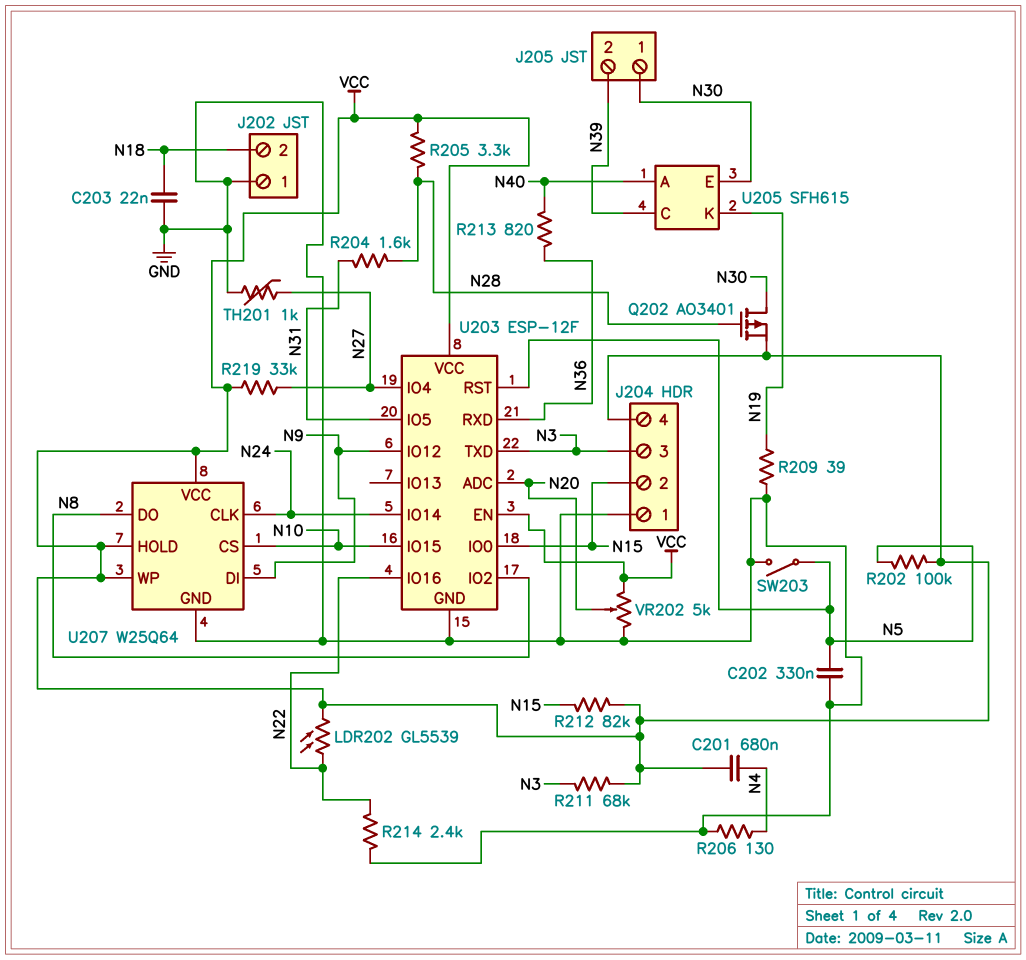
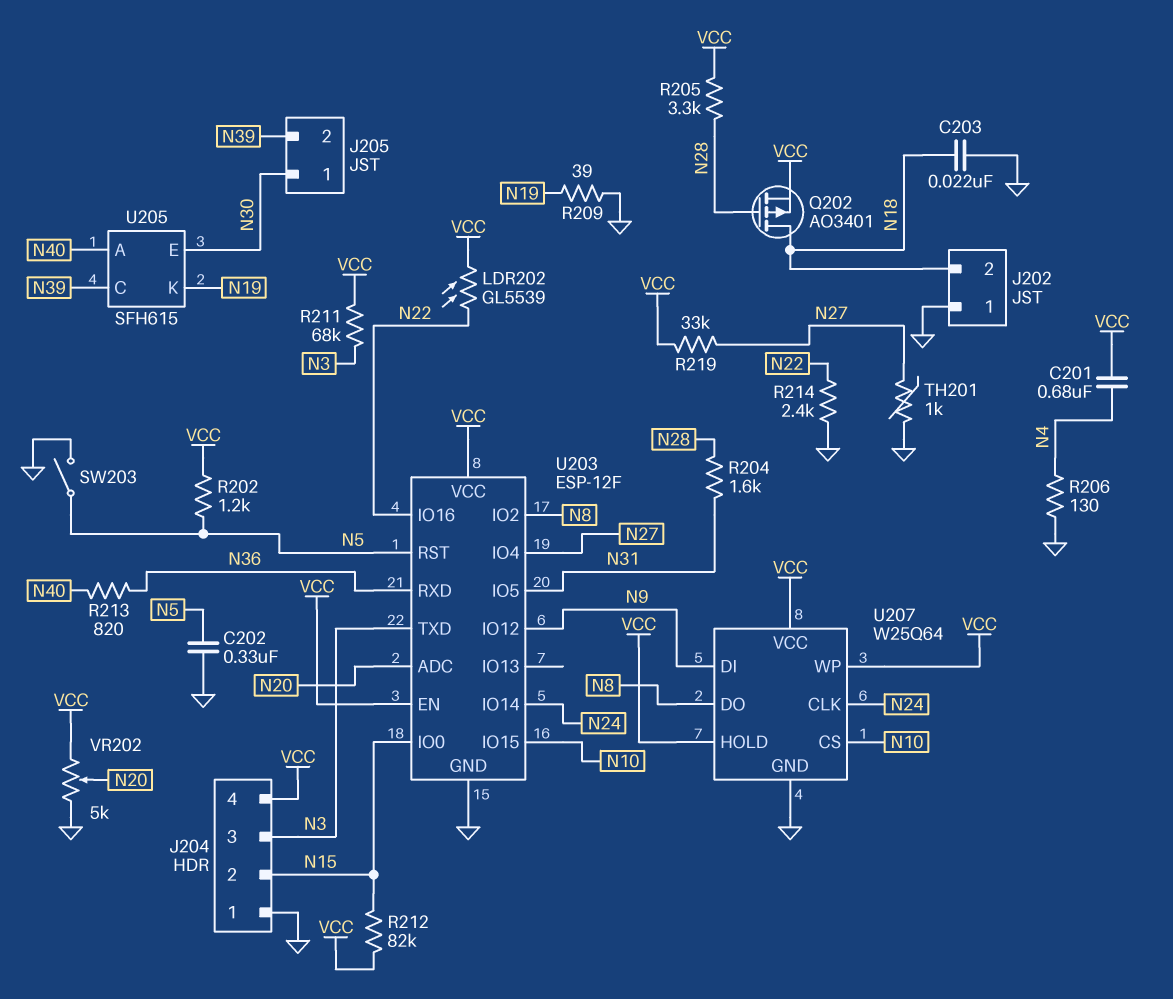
Q202: PMOS AO3401 (G N28, D N30, S VCC) -> PMOS AO3401 (G N28, D N18, S VCC)
R202: 100k (N5, VCC) -> 1.2k (N5, VCC)

